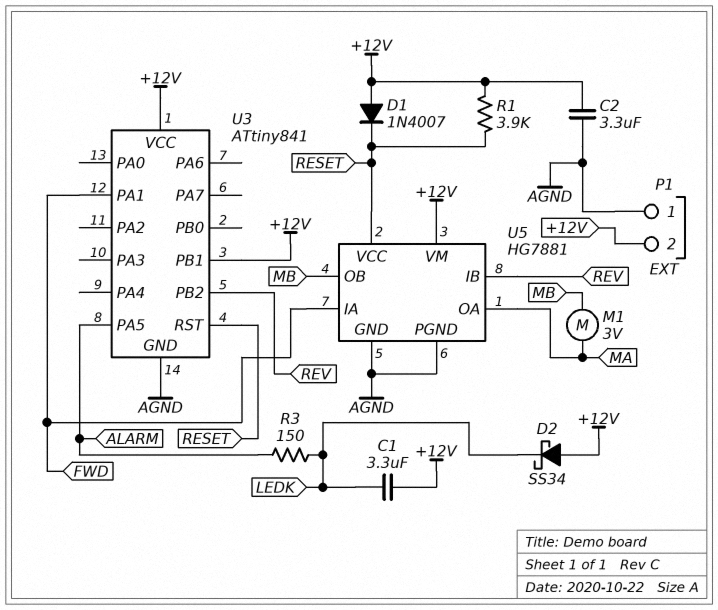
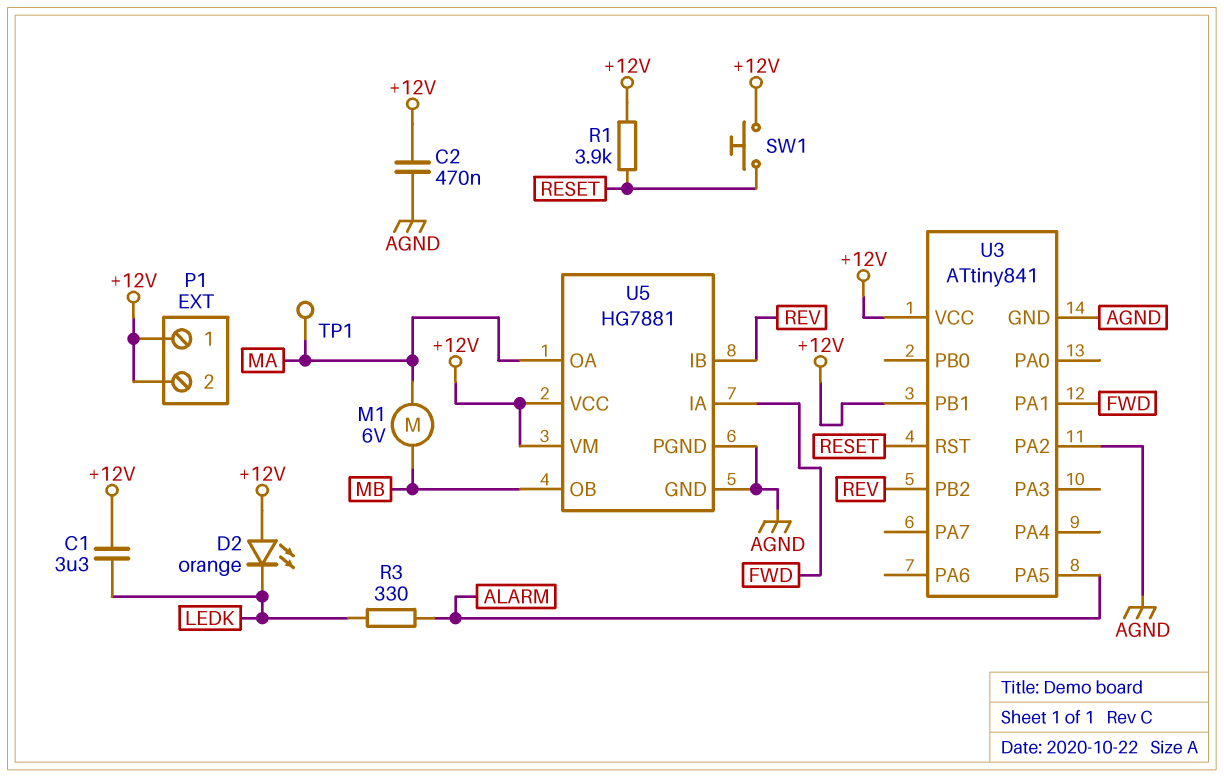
C2: 3.3uF (+12V, AGND) -> 470nF (+12V, AGND)
D1: diode 1N4007 (A +12V, K RESET) -> none
D2: schottky SS34 (A +12V, K LEDK) -> LED orange (A +12V, K LEDK)
M1: motor 3V (MA, MB) -> motor 6V (MA, MB)
P1 pin 1: AGND -> +12V
R3: 150 (ALARM, LEDK) -> 330 (ALARM, LEDK)
SW1: none -> button (+12V, RESET)
TP1: none -> test point (MA)
U3 pin PA2: none -> AGND
U5 pin VCC: RESET -> +12V

